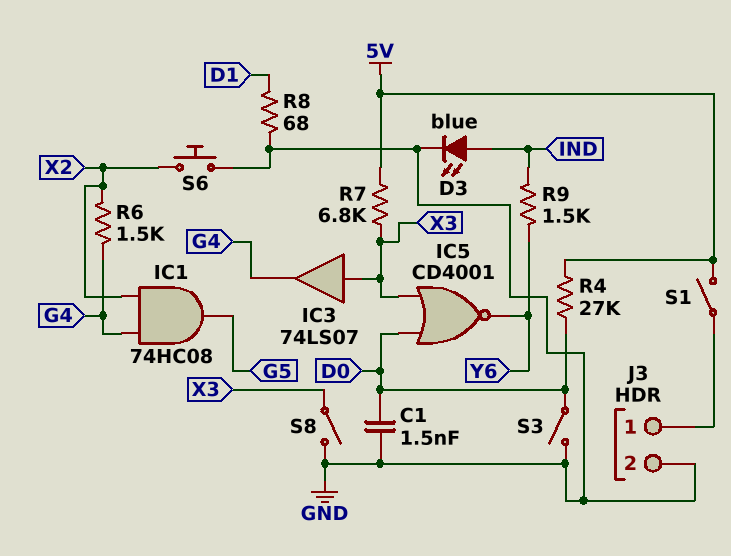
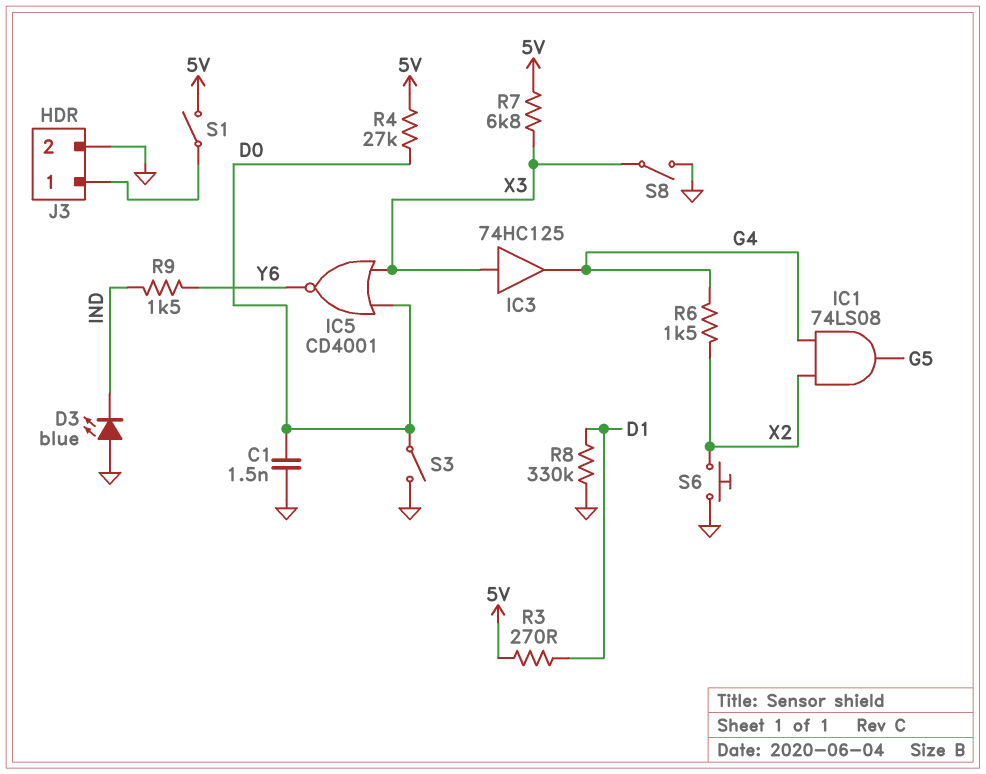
D3: LED blue (A IND, K GND) -> LED blue (A GND, K IND)
IC1: AND 74HC08 (in G4, in X2, out G5) -> AND 74LS08 (in G4, in X2, out G5)
IC3: buffer 74LS07 (in X3, out G4) -> buffer 74HC125 (in X3, out G4)
R3: none -> 270 (5V, D1)
R8: 68 (D1, GND) -> 330k (D1, GND)

